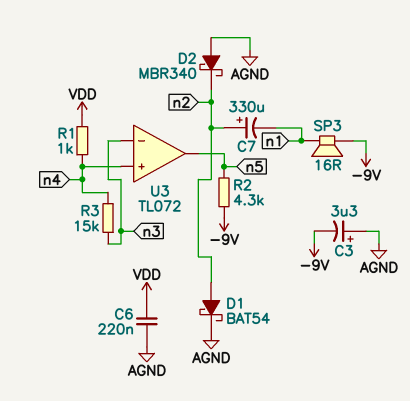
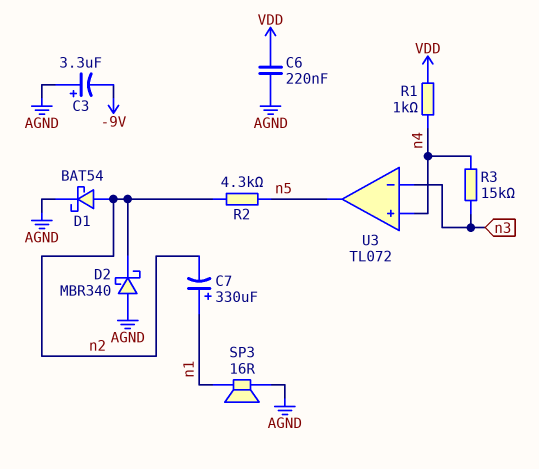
C7: 330uF (plus n2, minus n1) -> 330uF (plus n1, minus n2)
R2: 4.3k (-9V, n5) -> 4.3k (n2, n5)
SP3: speaker 16R (-9V, n1) -> speaker 16R (AGND, n1)

